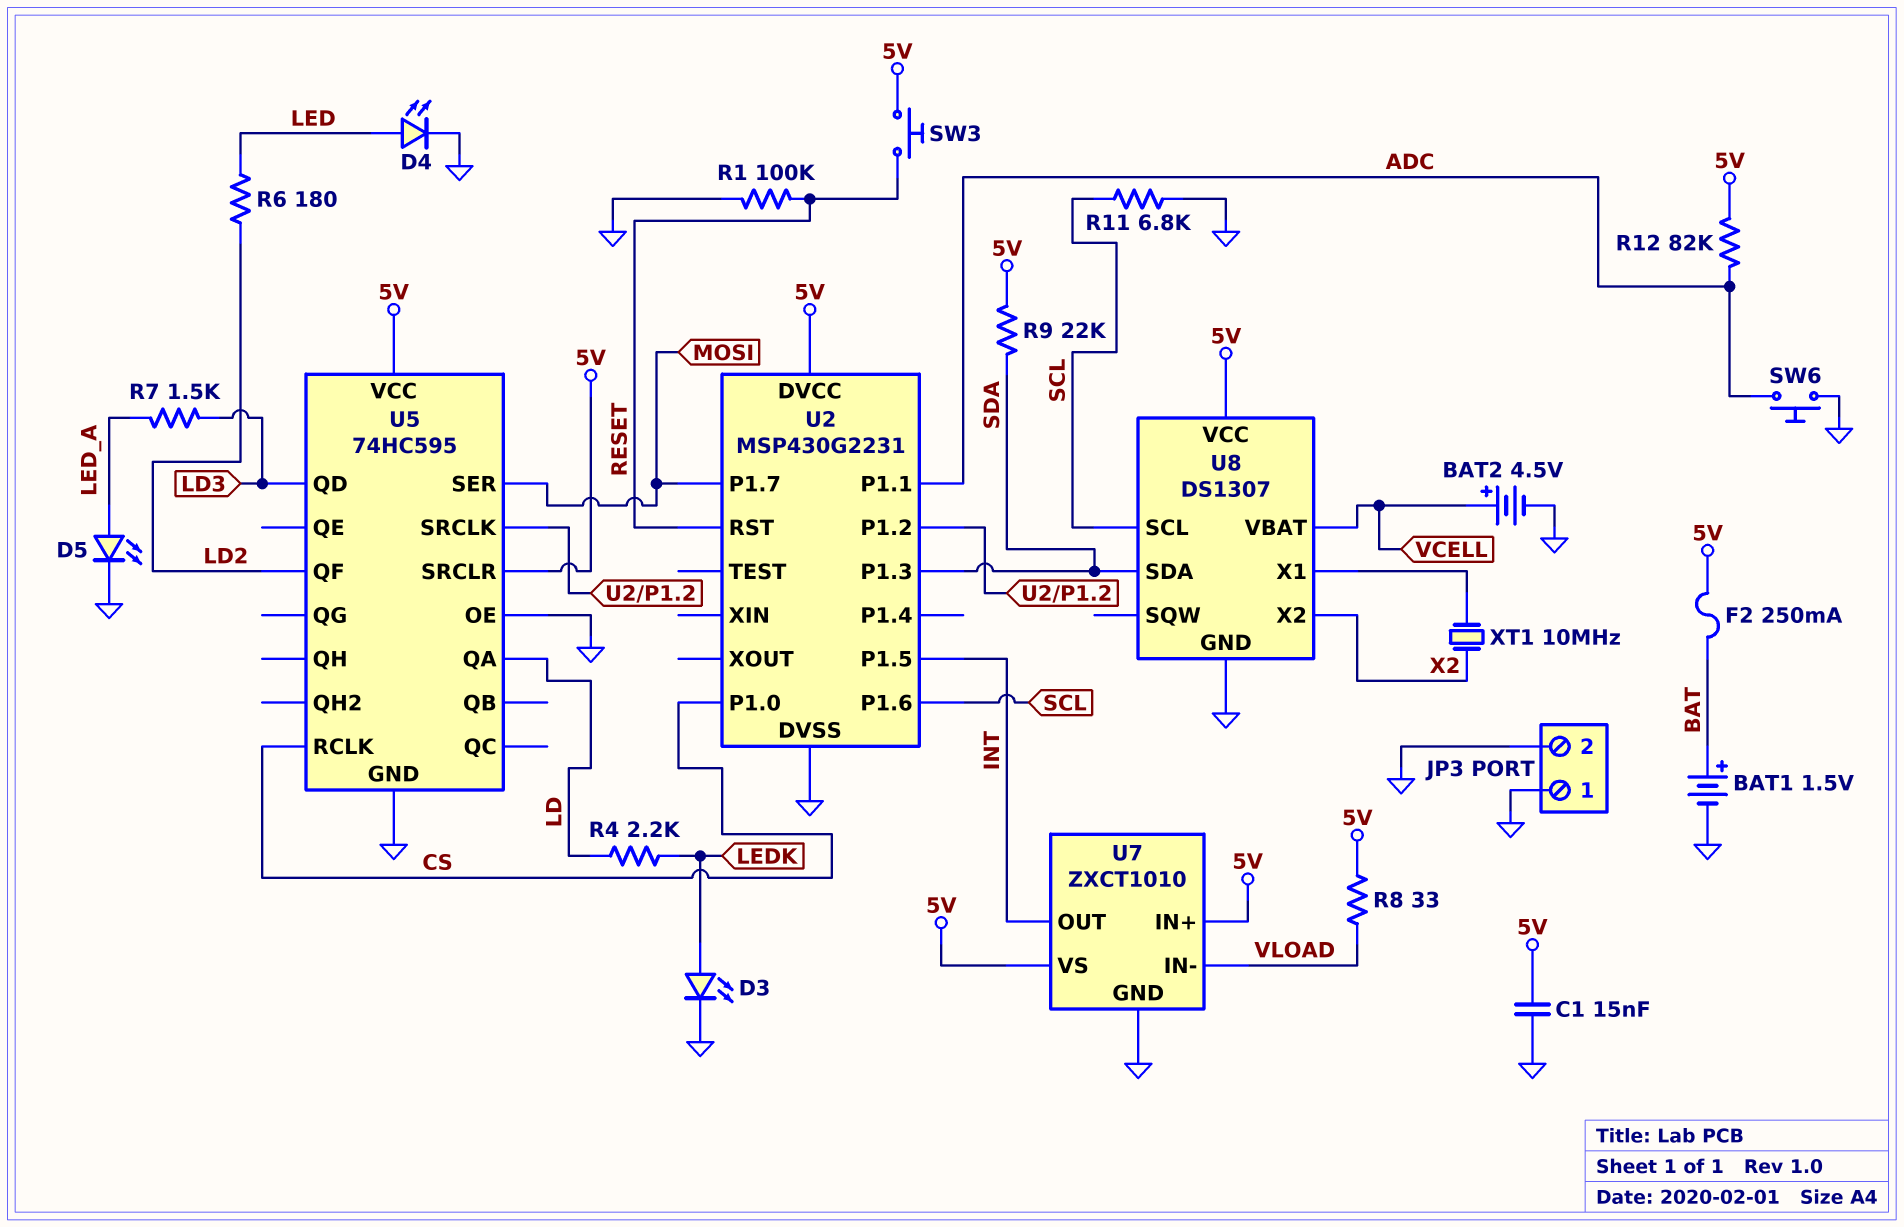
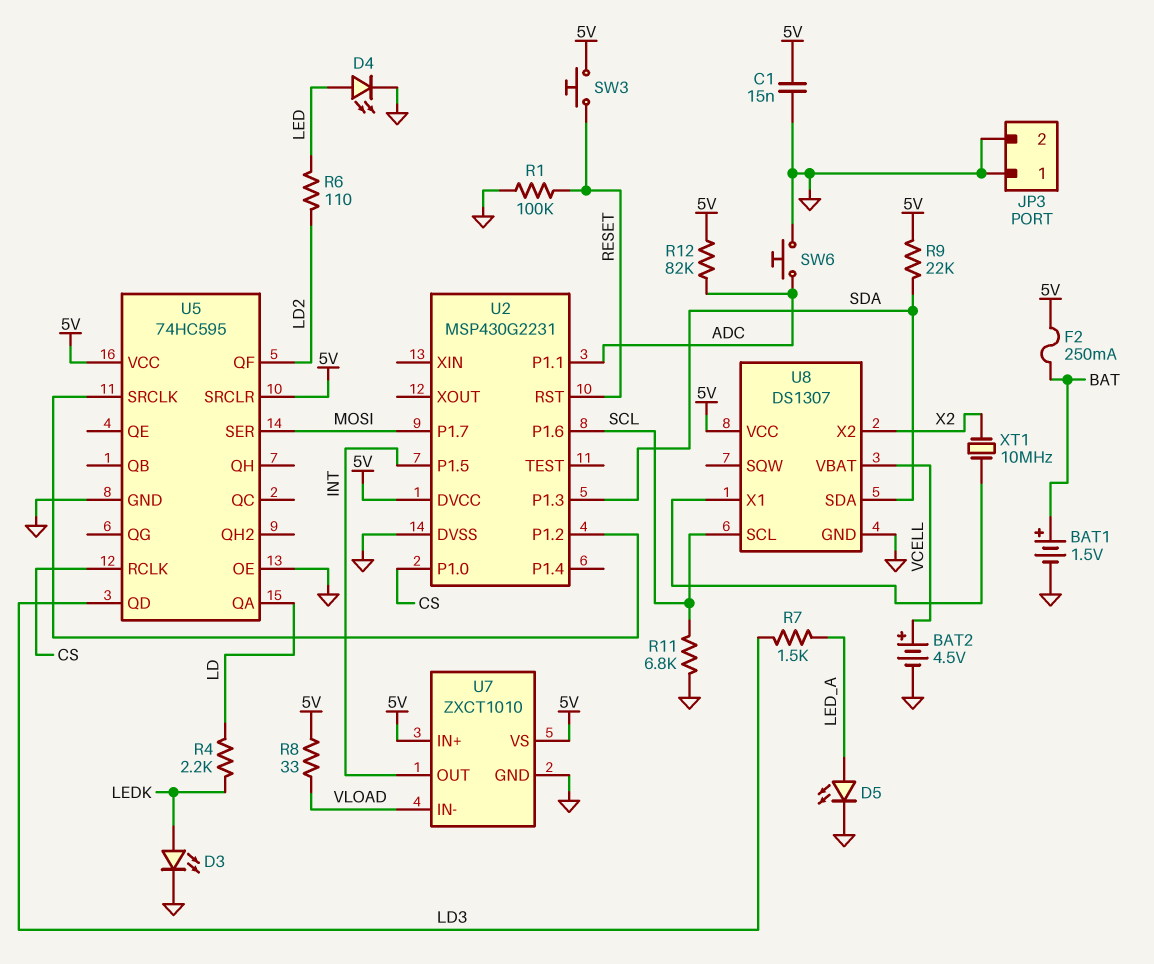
R6: 180 (LD2, LED) -> 110 (LD2, LED)

